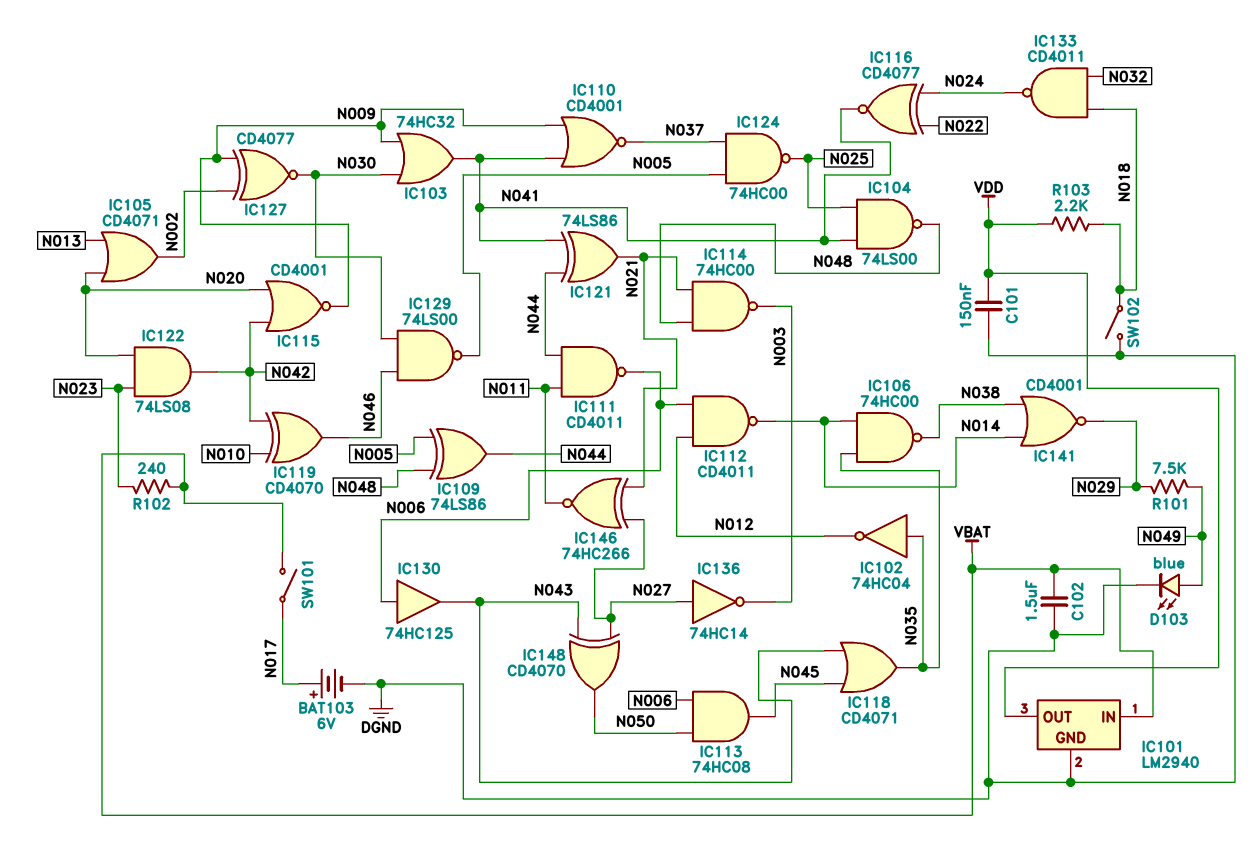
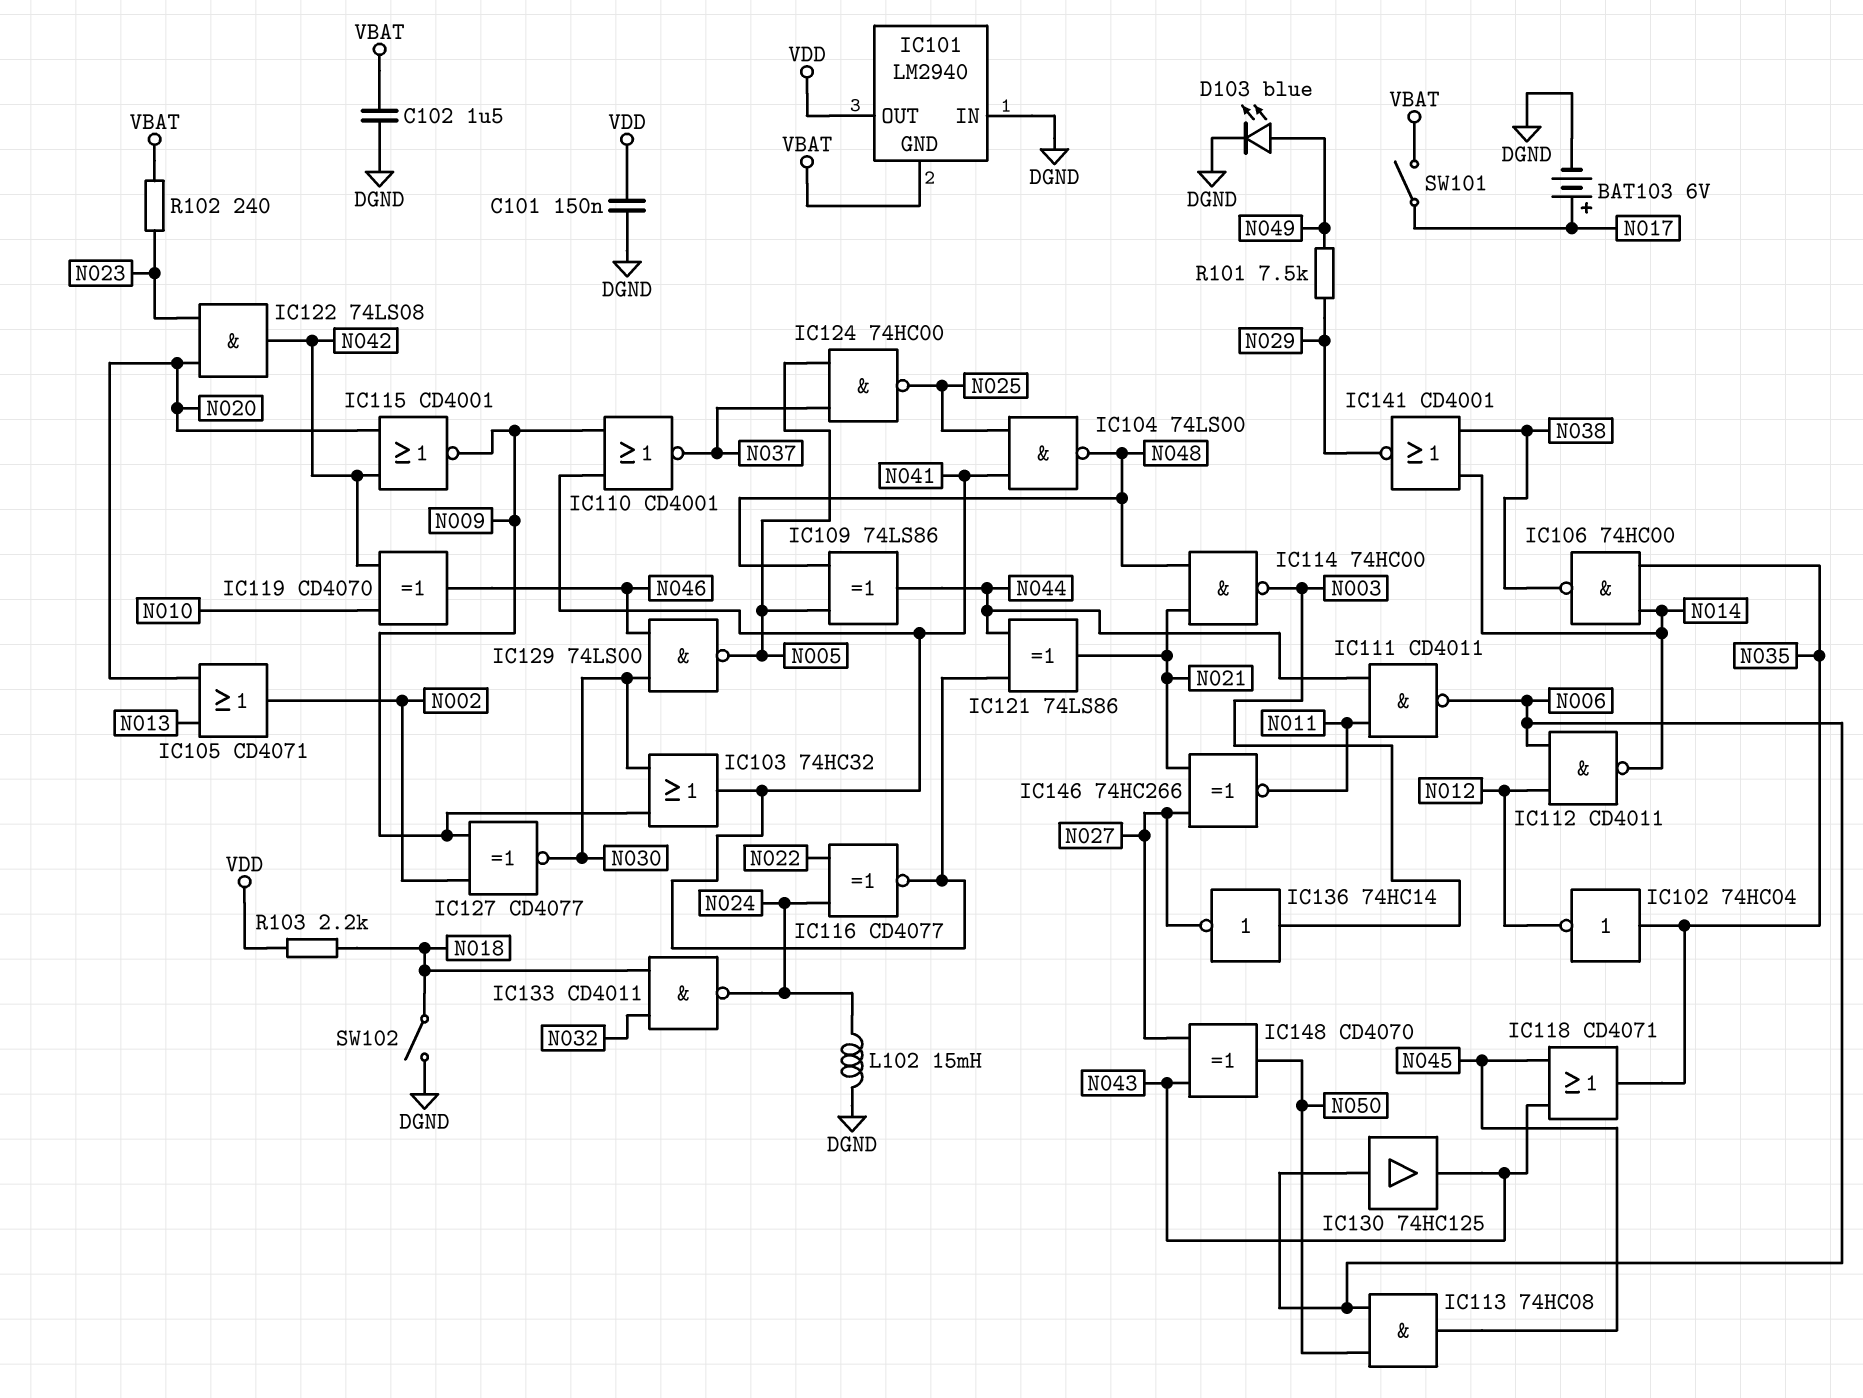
IC101 pin GND: DGND -> VBAT
IC101 pin IN: VBAT -> DGND
IC136: NOT 74HC14 (in N027, out N003) -> NOT 74HC14 (in N003, out N027)
L102: none -> 15mH (DGND, N024)

